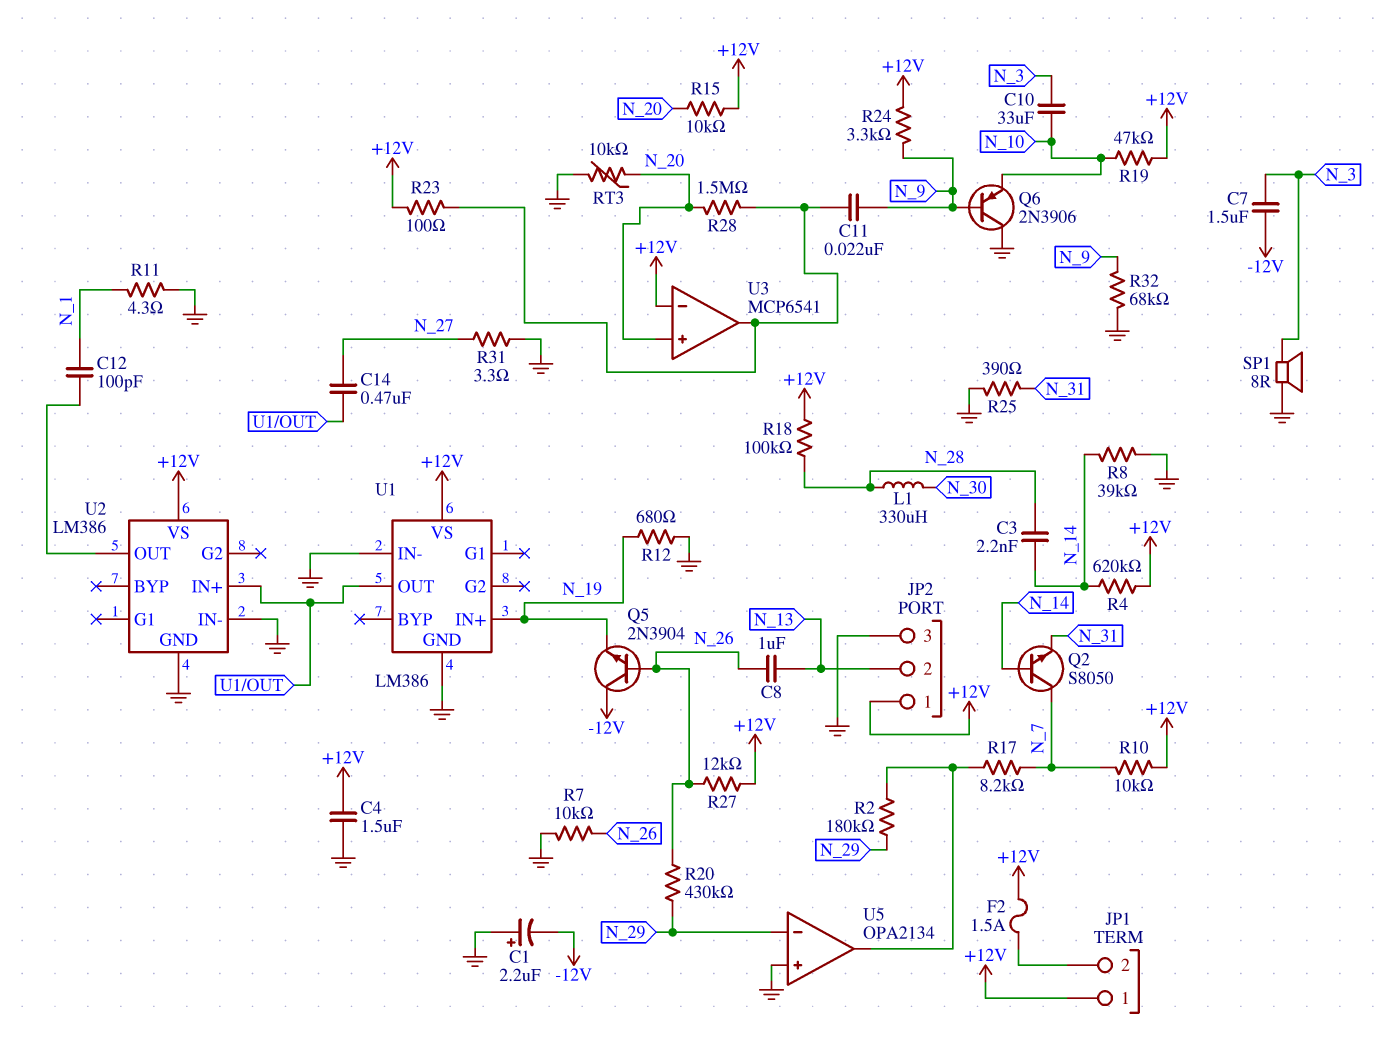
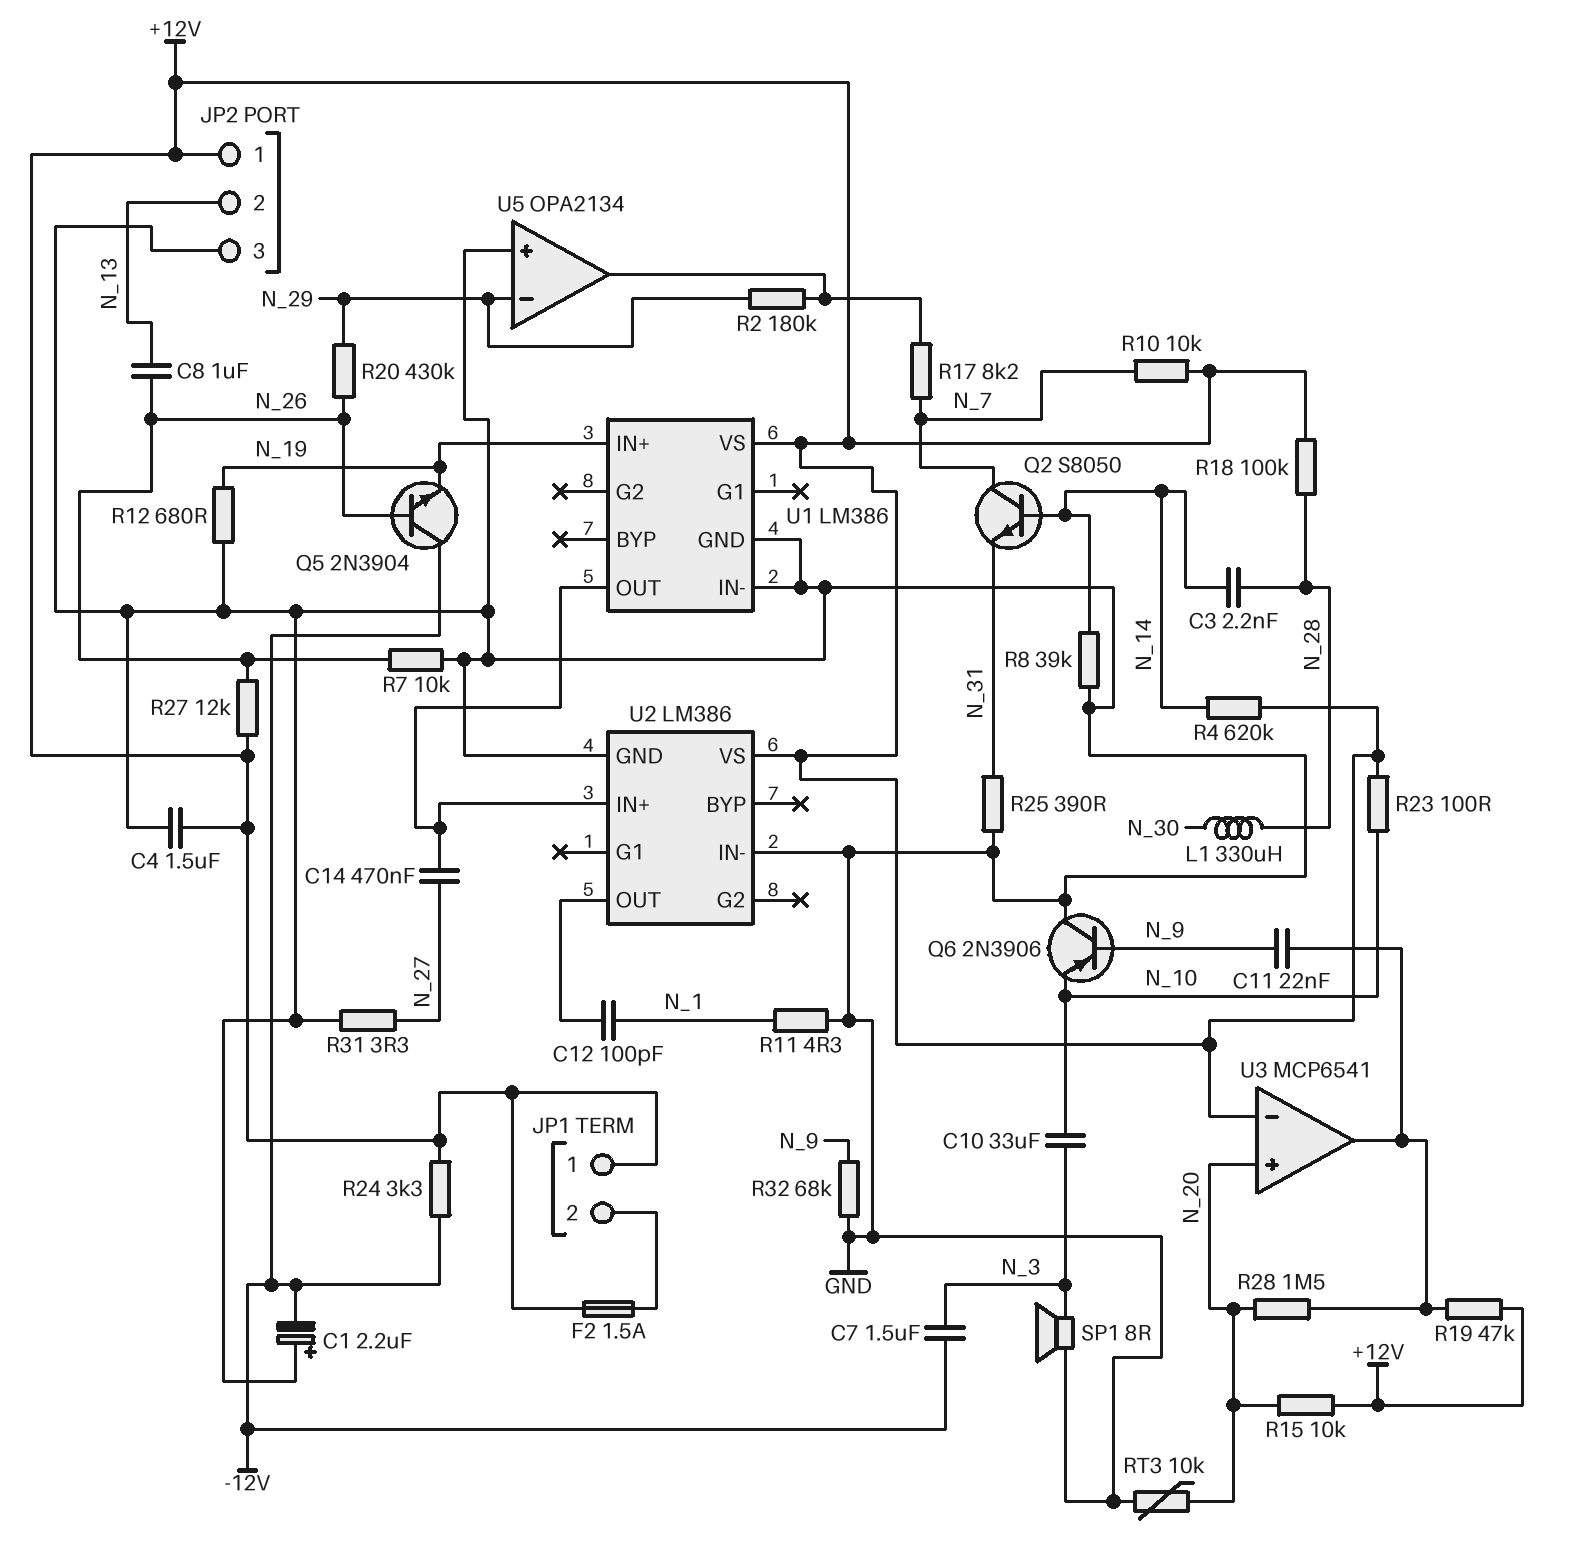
R19: 47k (+12V, N_10) -> 47k (+12V, U3/out)
R23: 100 (+12V, U3/out) -> 100 (+12V, N_10)
R24: 3.3k (+12V, N_9) -> 3.3k (+12V, -12V)

